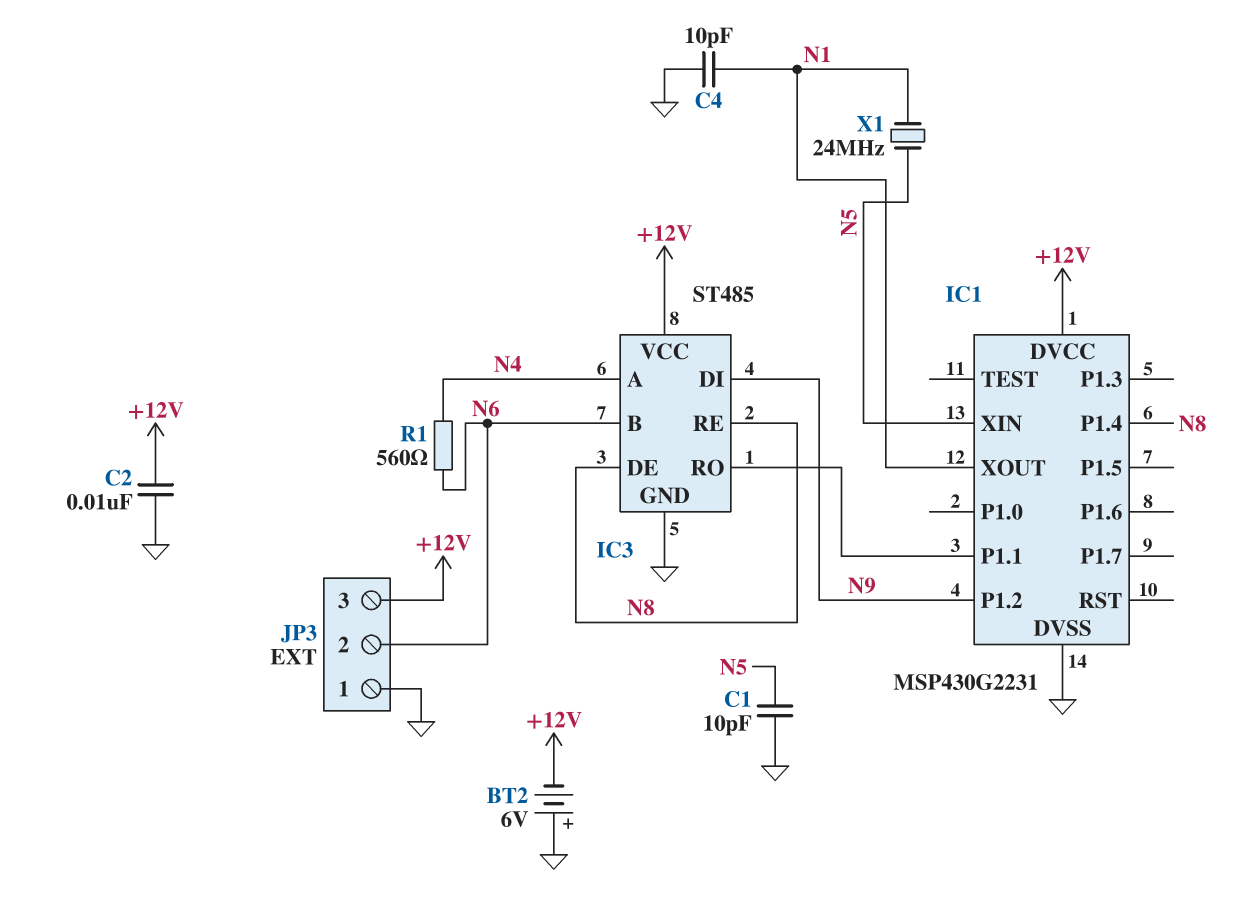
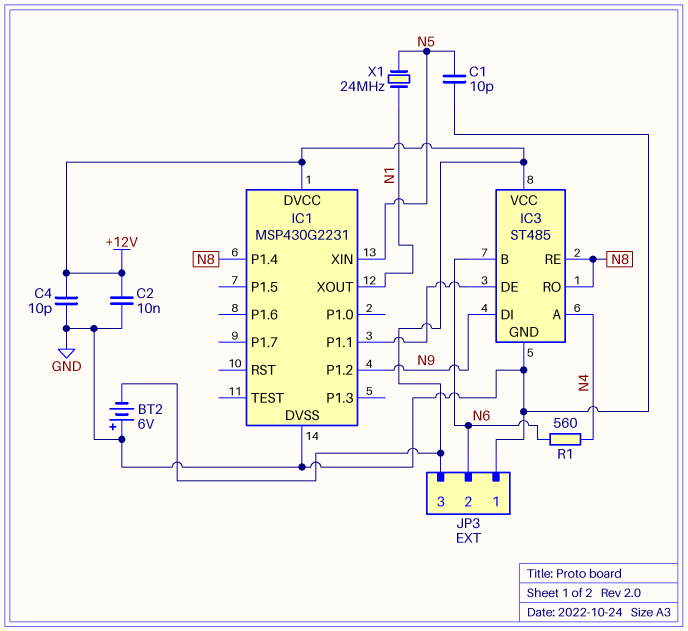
C4: 10pF (GND, N1) -> 10pF (+12V, GND)
IC3 pin DE: N8 -> IC1/P1.1
IC3 pin RO: IC1/P1.1 -> N8

